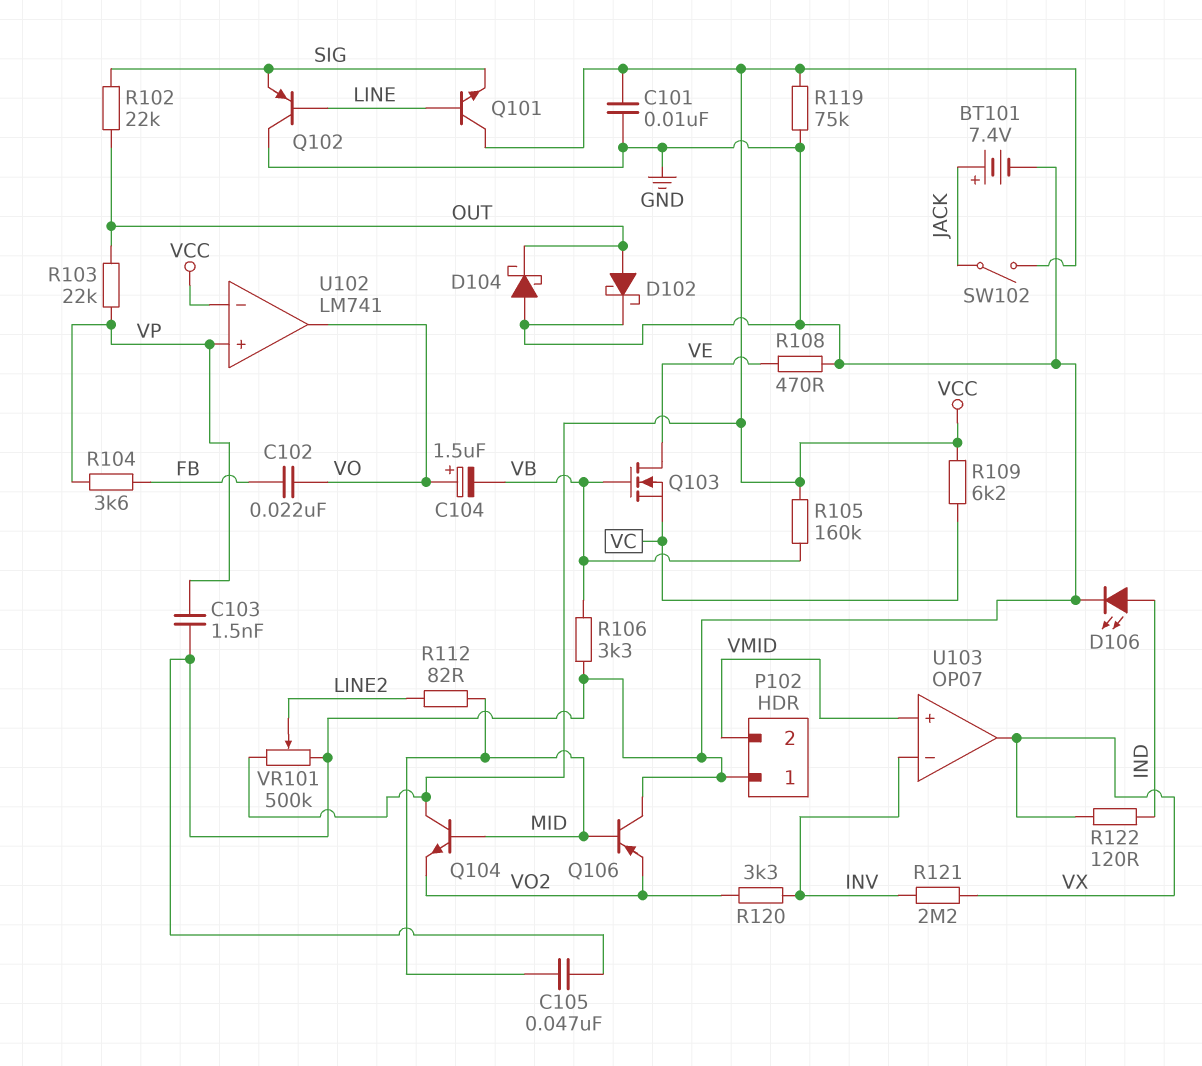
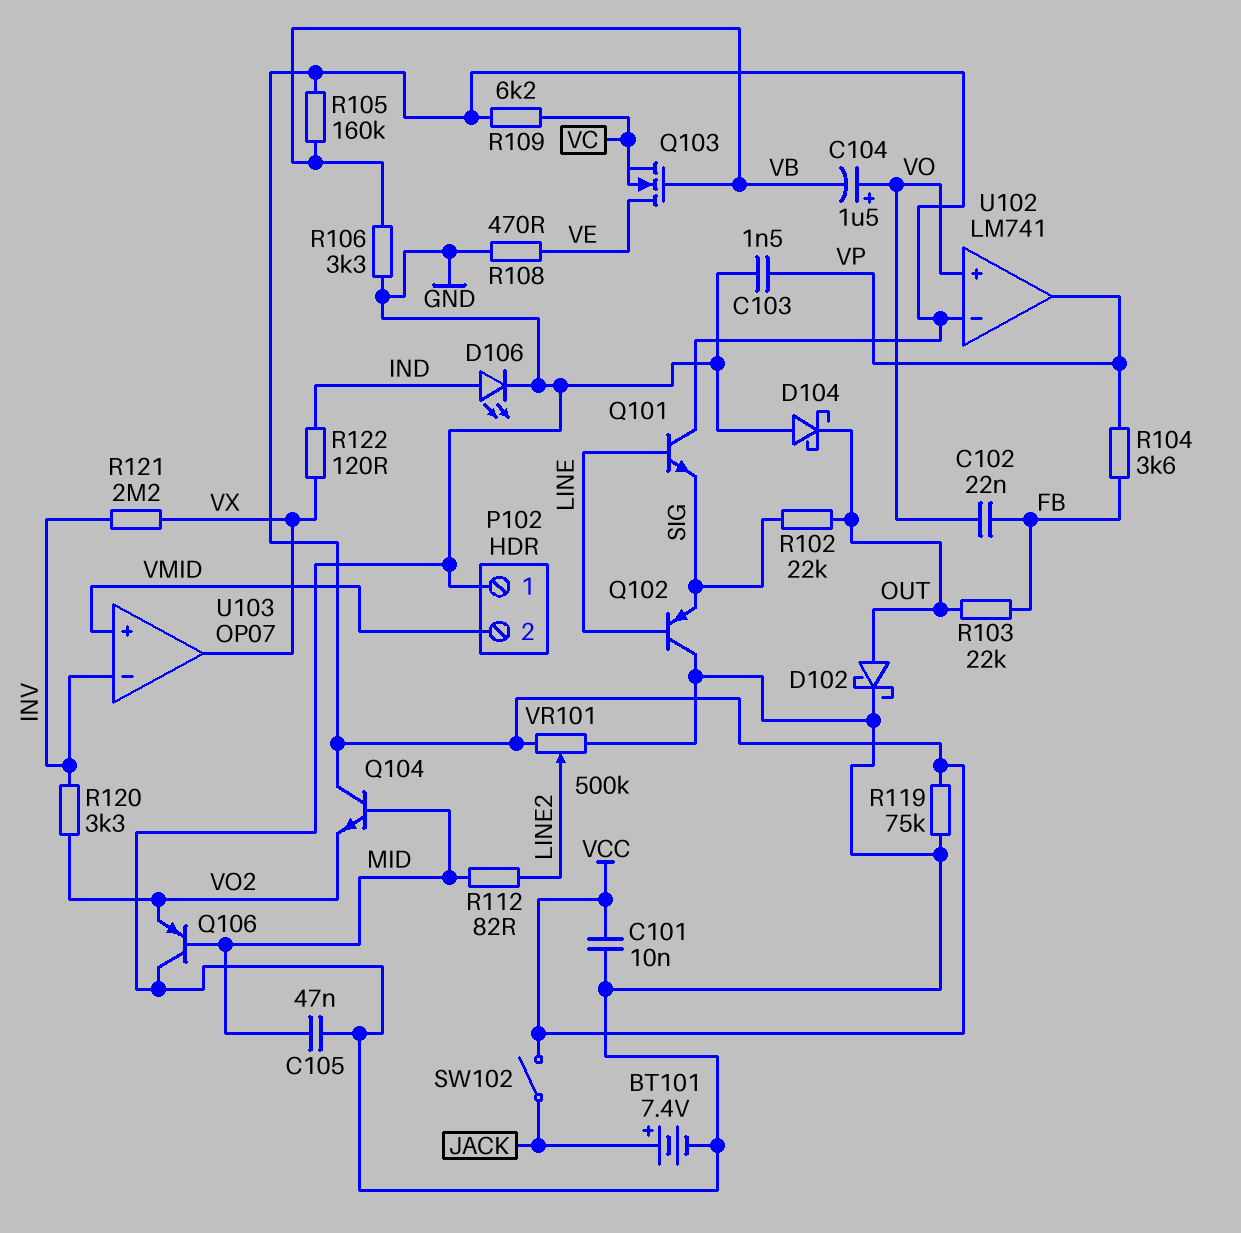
R103: 22k (OUT, VP) -> 22k (FB, OUT)
U102 pin in+: VP -> VO
U102 pin out: VO -> VP

